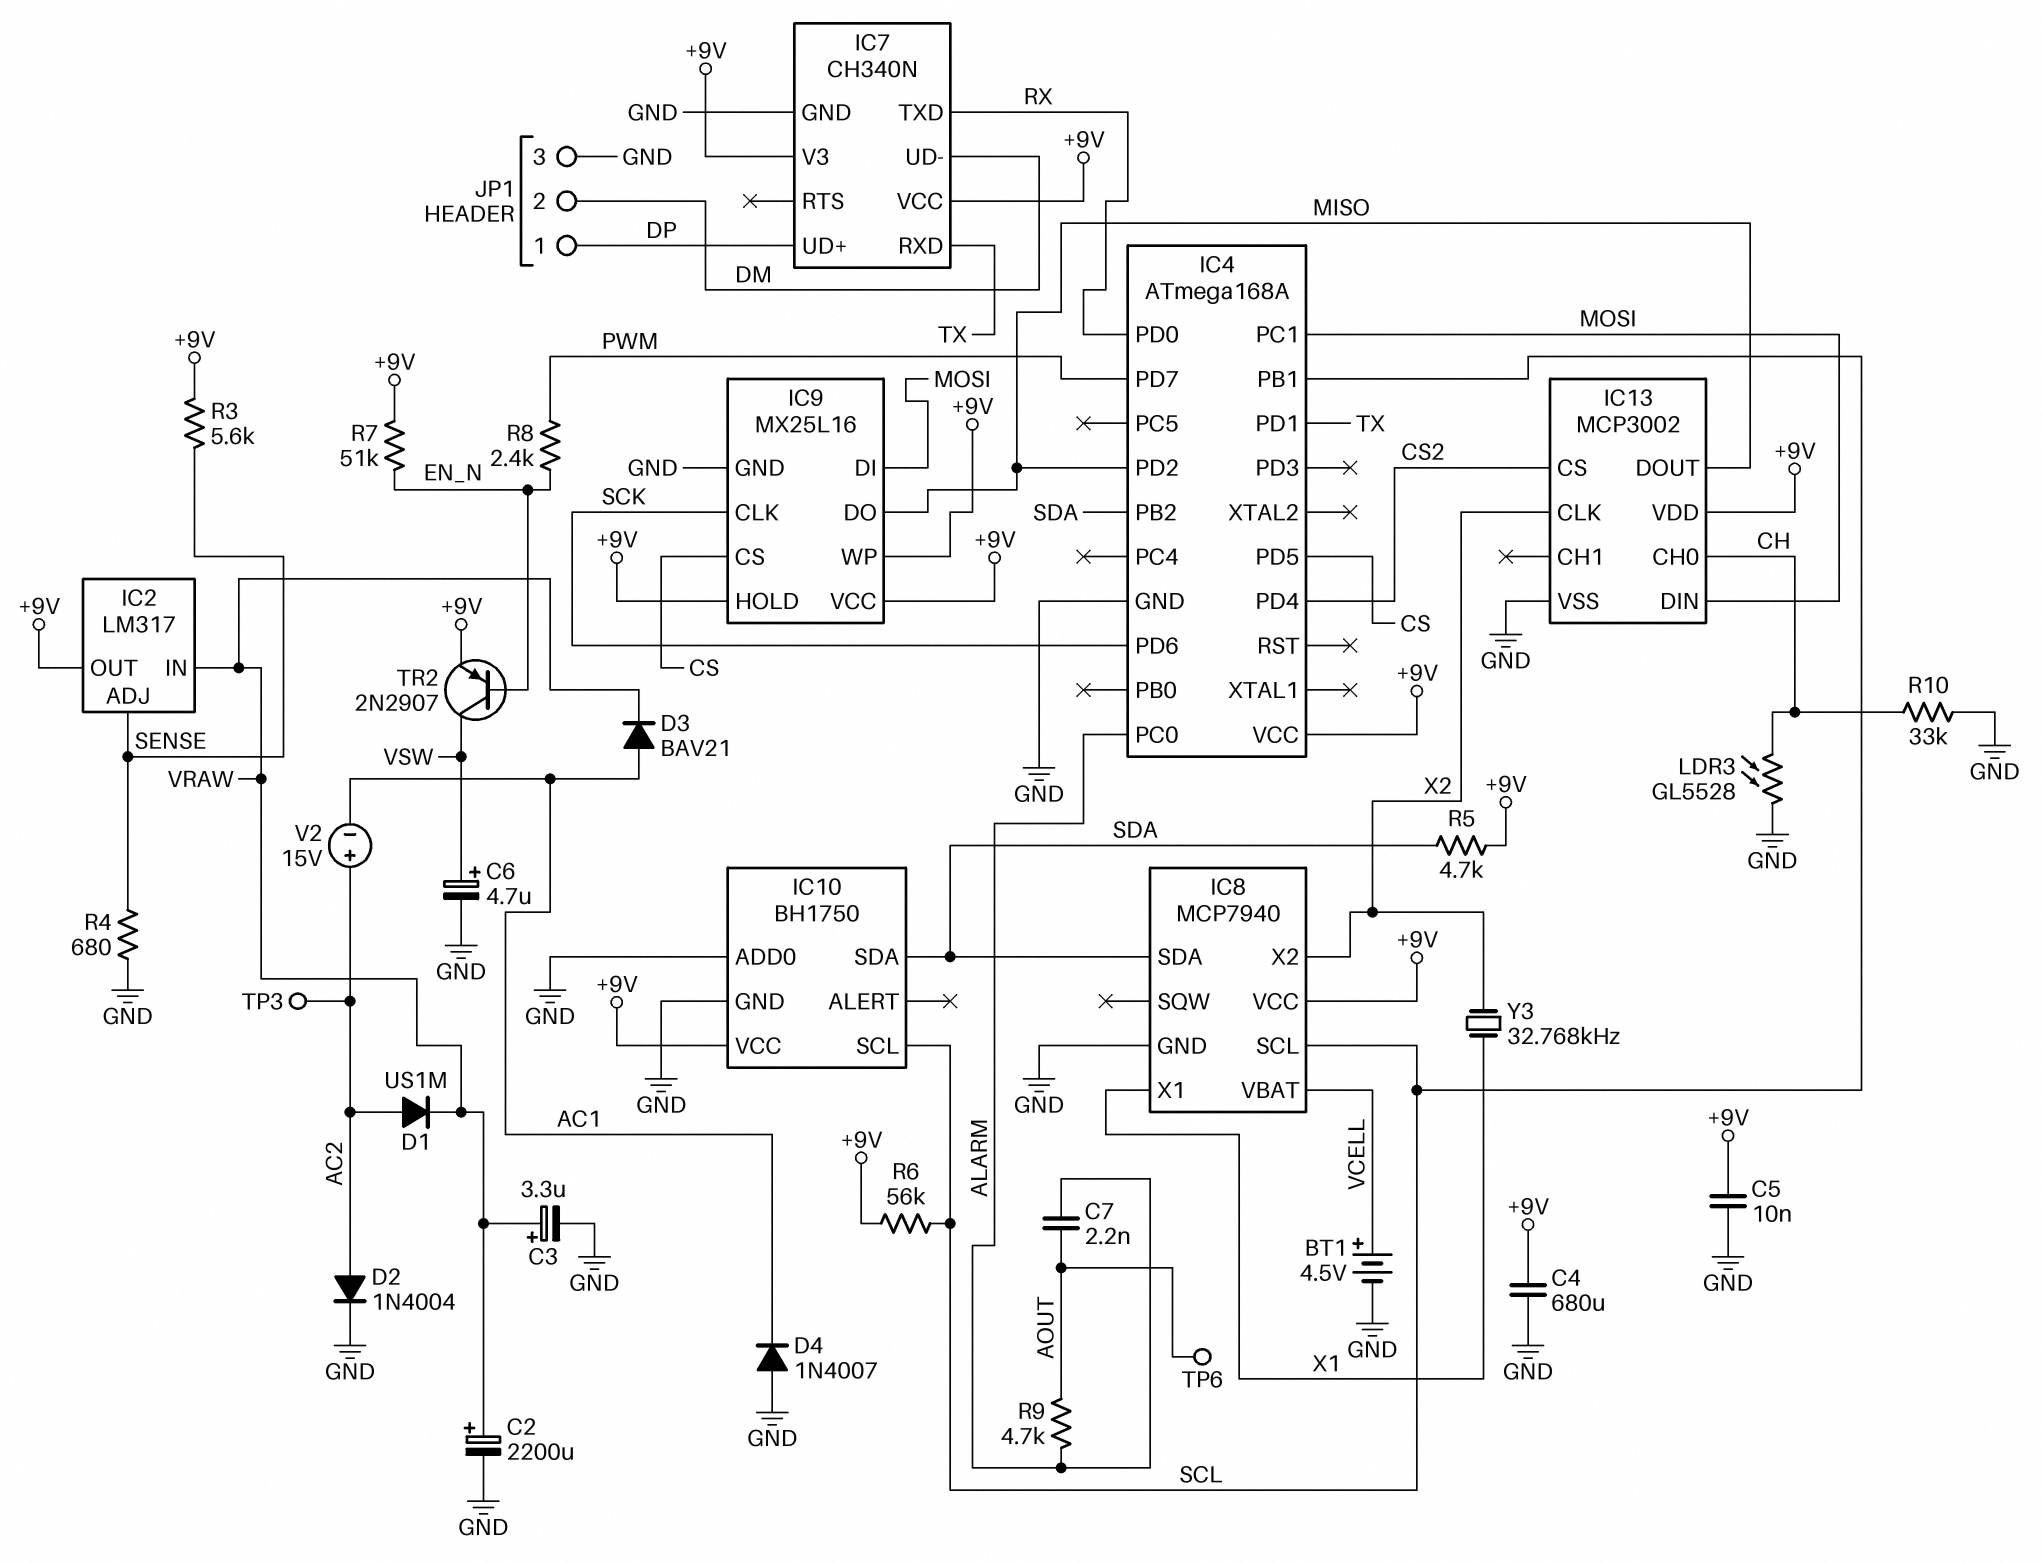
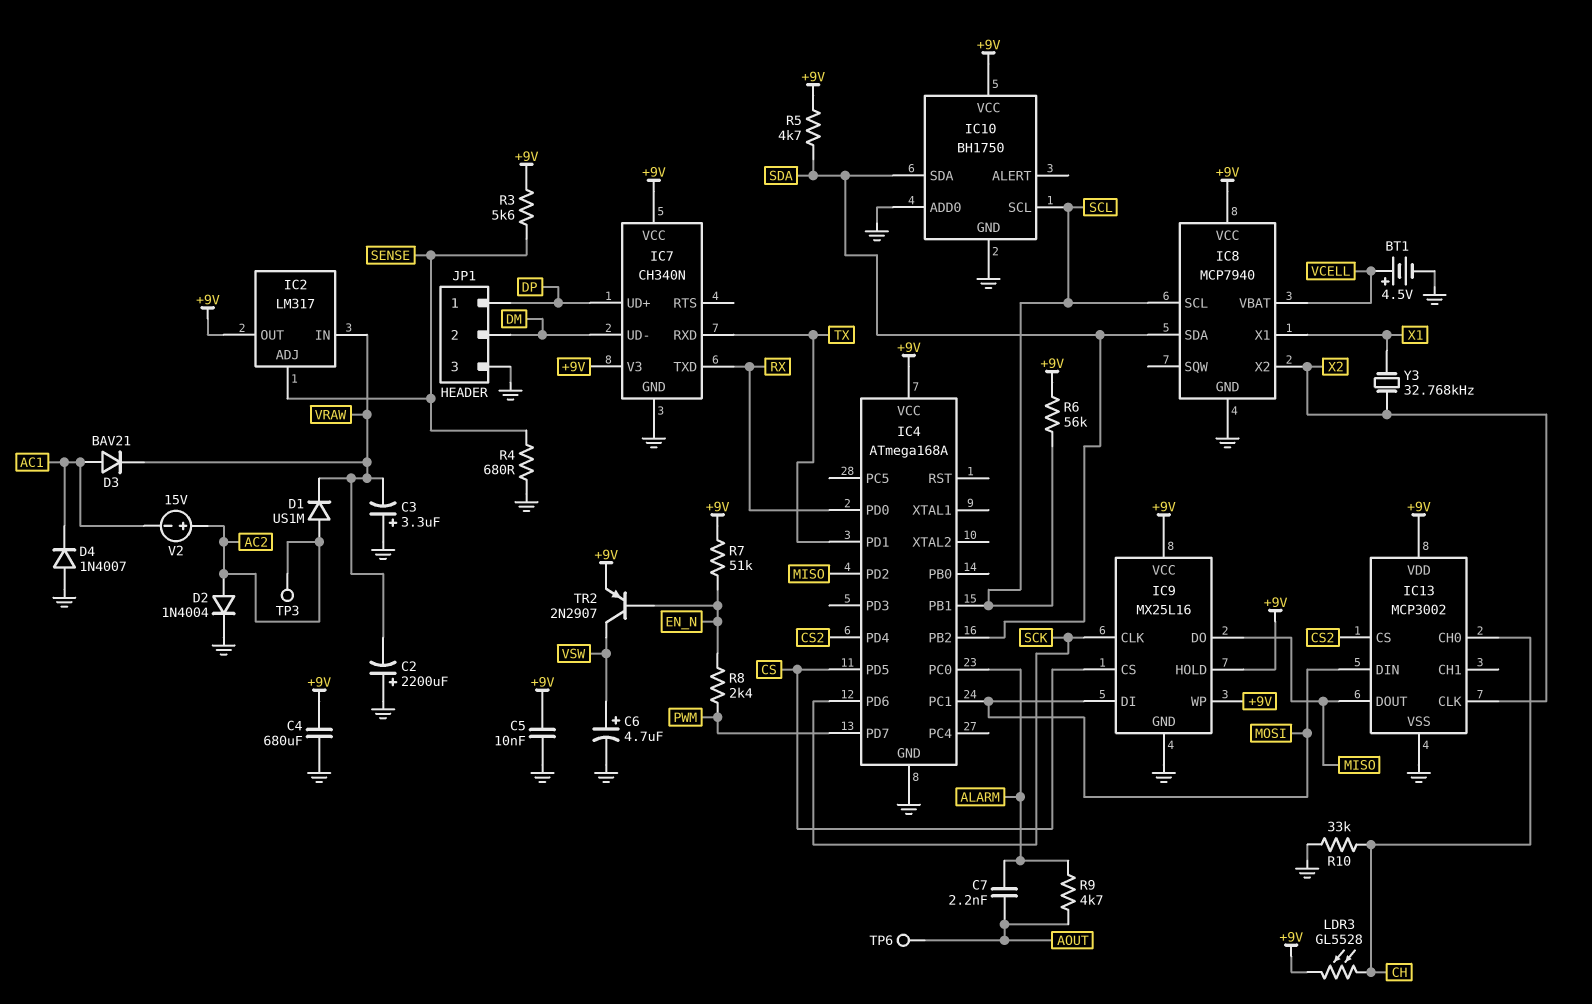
C2: 2200uF (plus VRAW, minus GND) -> 2200uF (plus GND, minus VRAW)
C3: 3.3uF (plus VRAW, minus GND) -> 3.3uF (plus GND, minus VRAW)
LDR3: GL5528 (CH, GND) -> GL5528 (+9V, CH)

